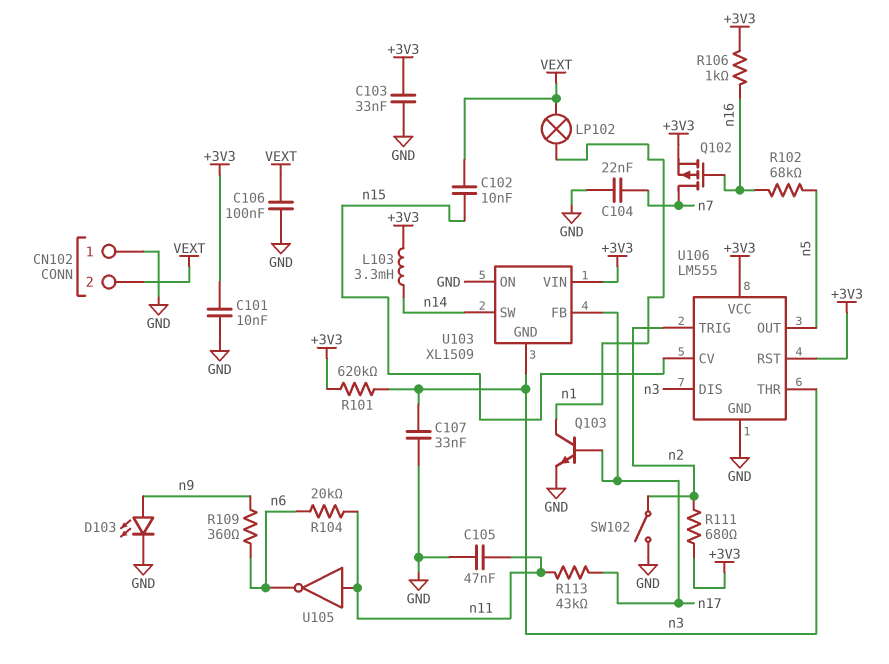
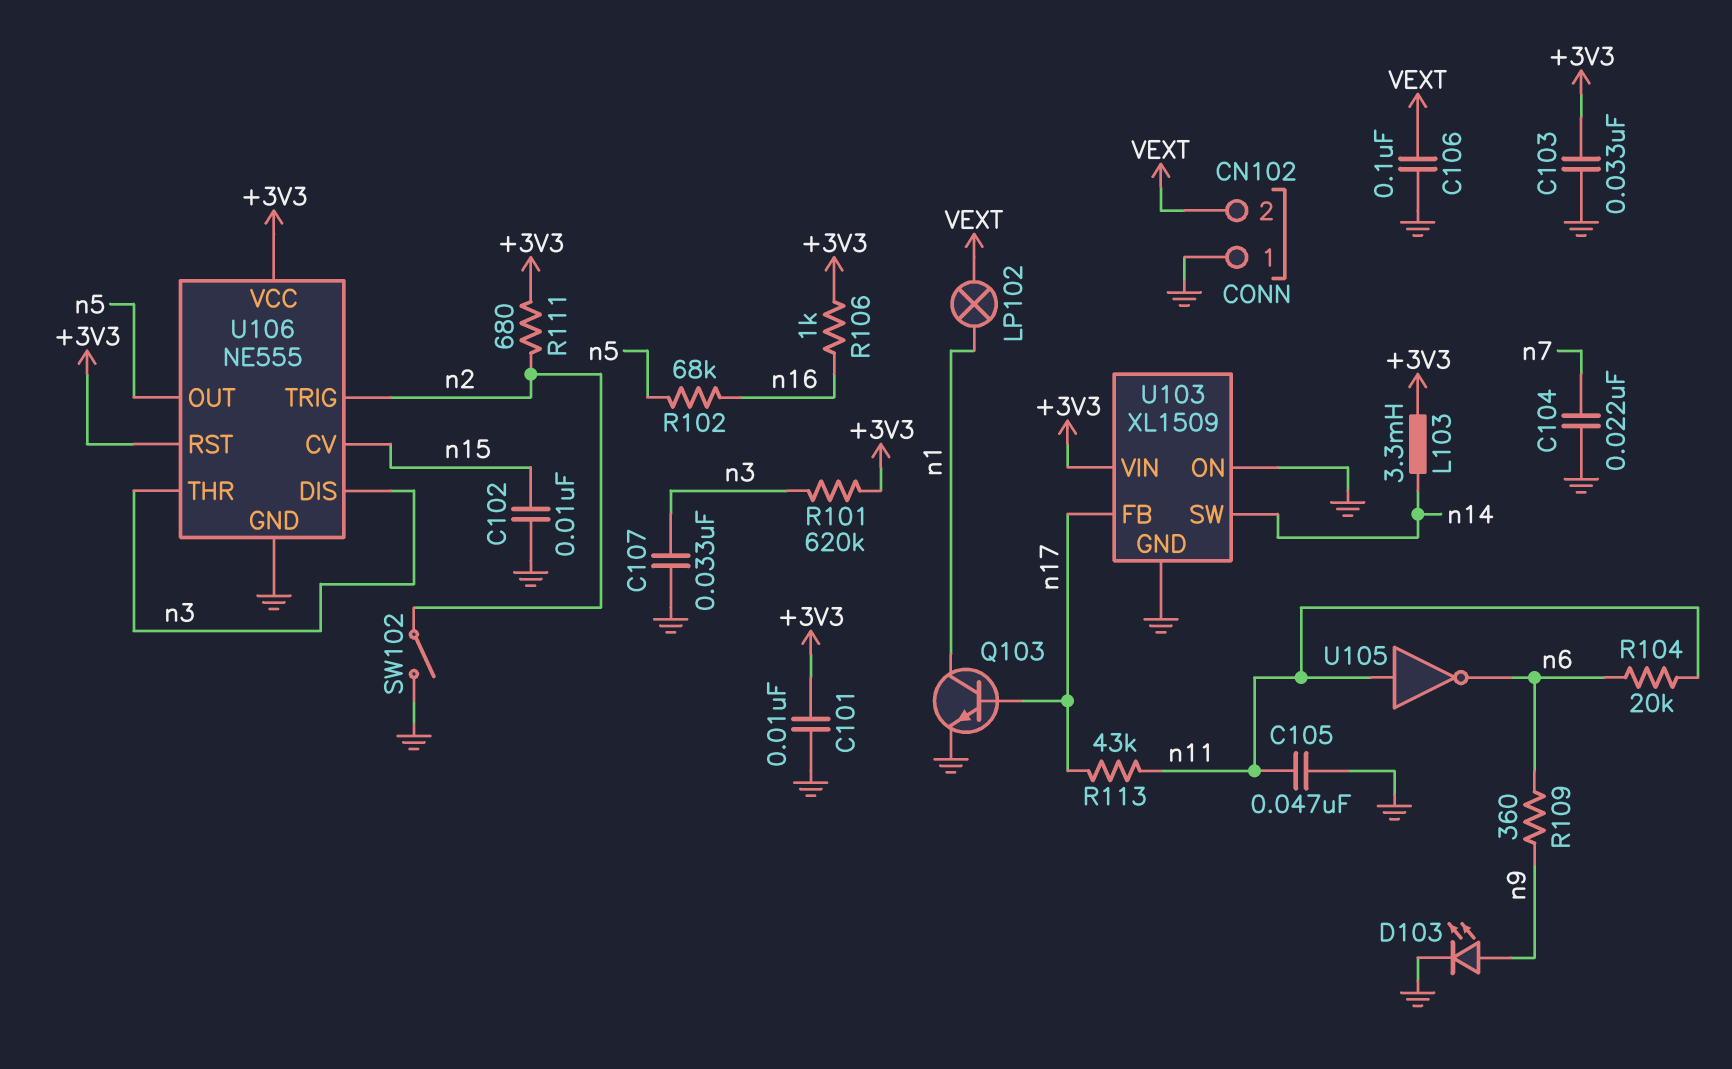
C102: 10nF (VEXT, n15) -> 10nF (GND, n15)
Q102: PMOS (G n16, D n7, S +3V3) -> none
U103 pin GND: n3 -> GND
U106: LM555 -> NE555

